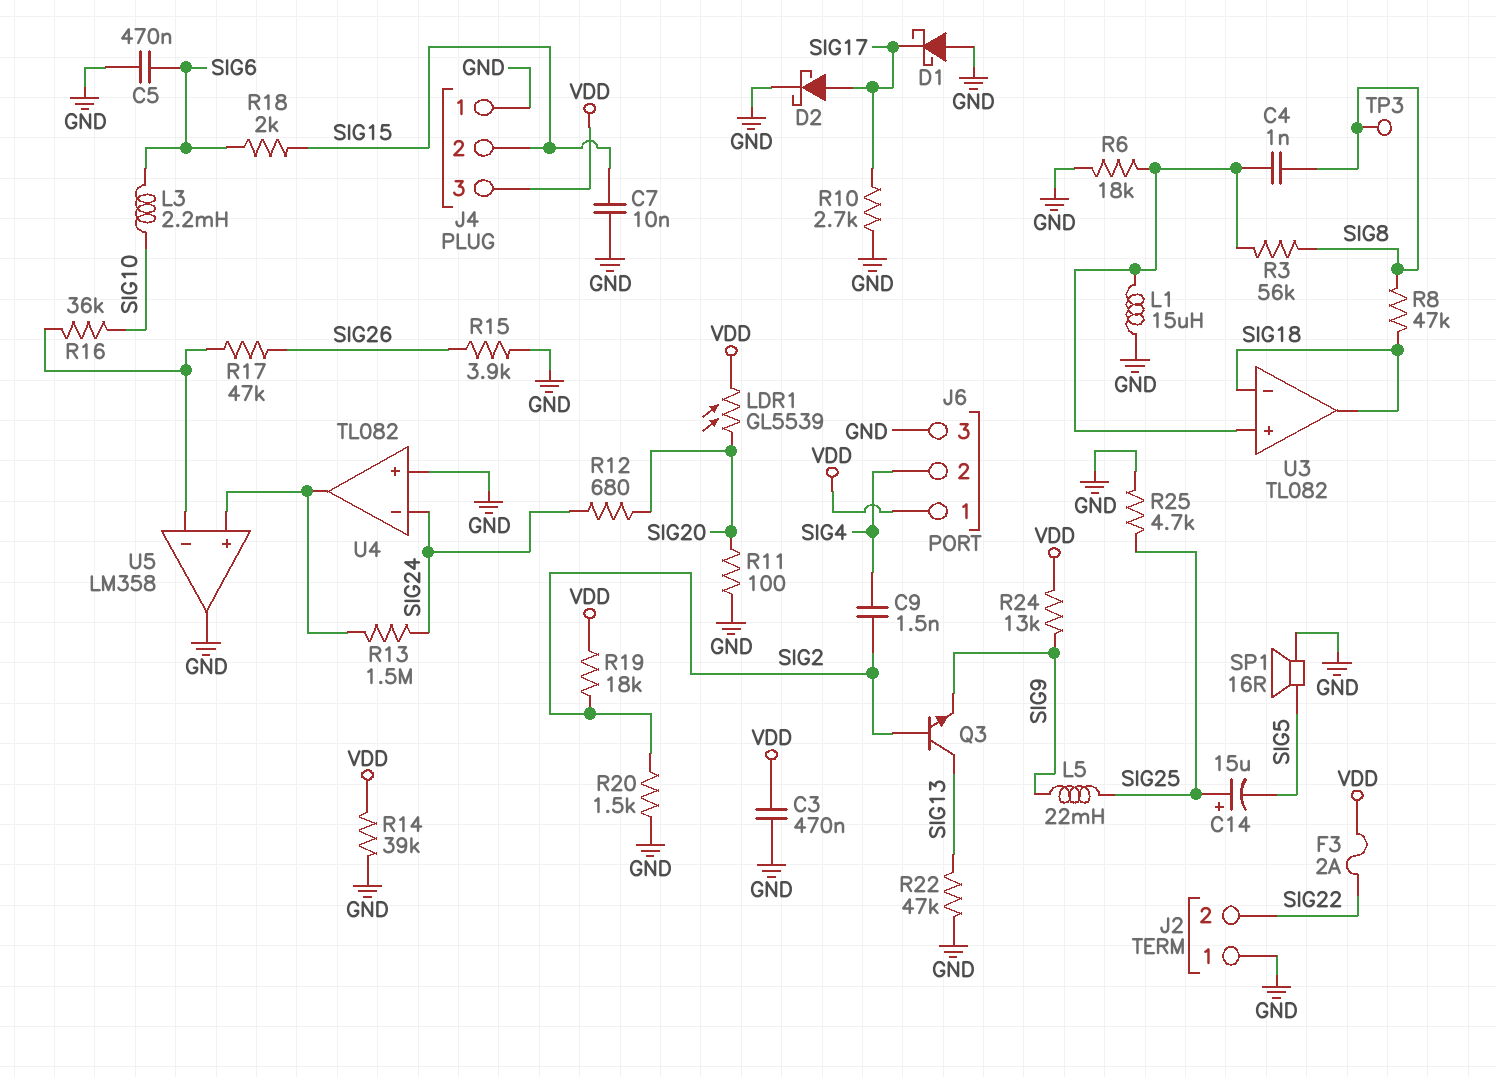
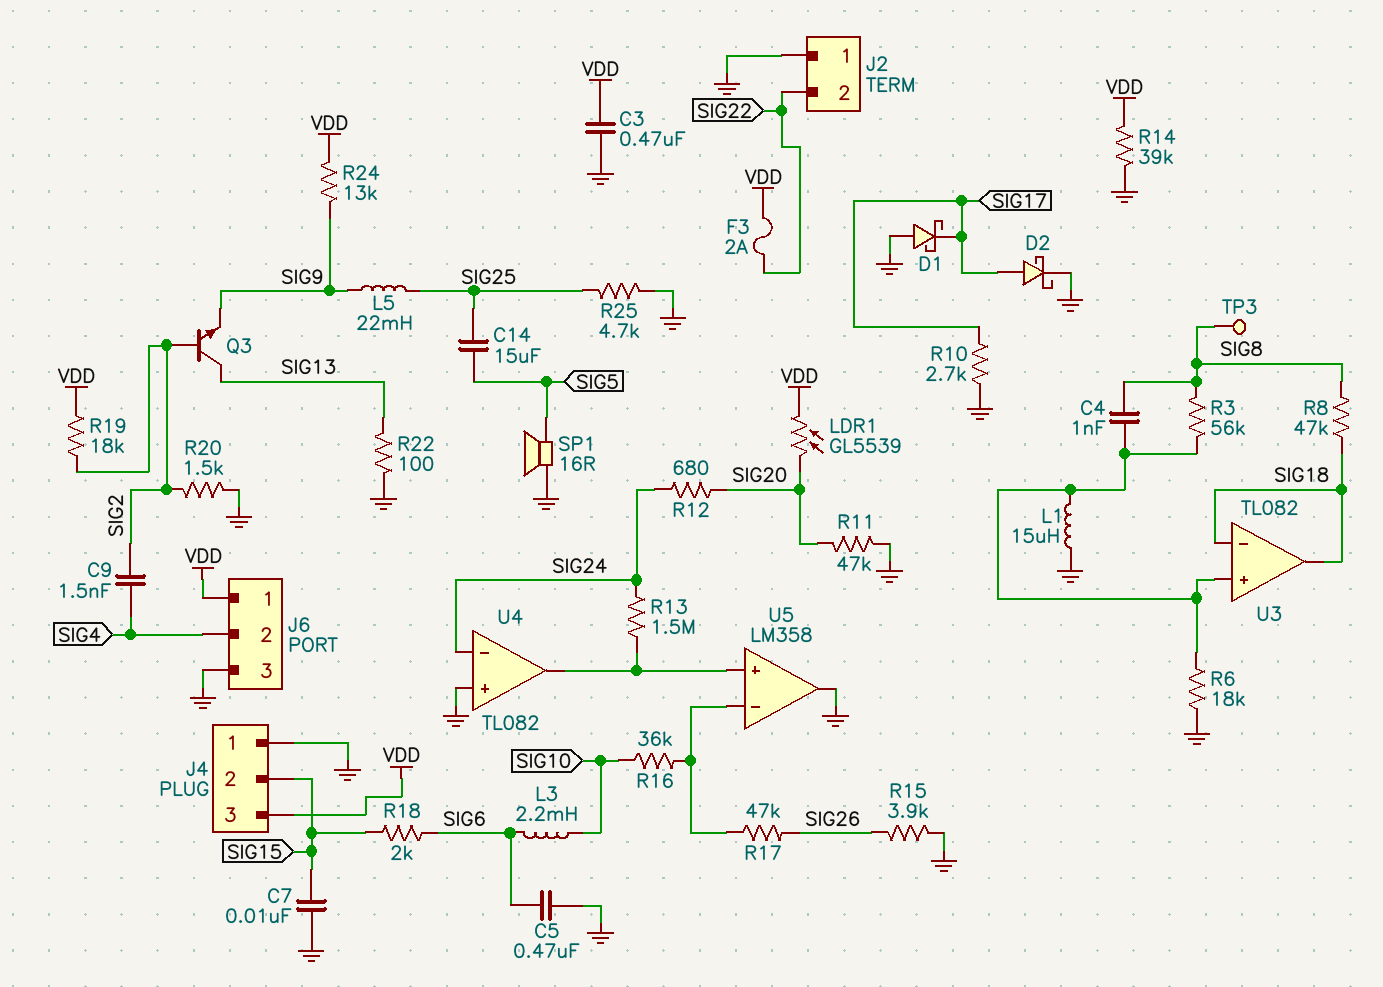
C14: 15uF (plus SIG25, minus SIG5) -> 15uF (SIG5, SIG25)
R11: 100 (GND, SIG20) -> 47k (GND, SIG20)
R22: 47k (GND, SIG13) -> 100 (GND, SIG13)

